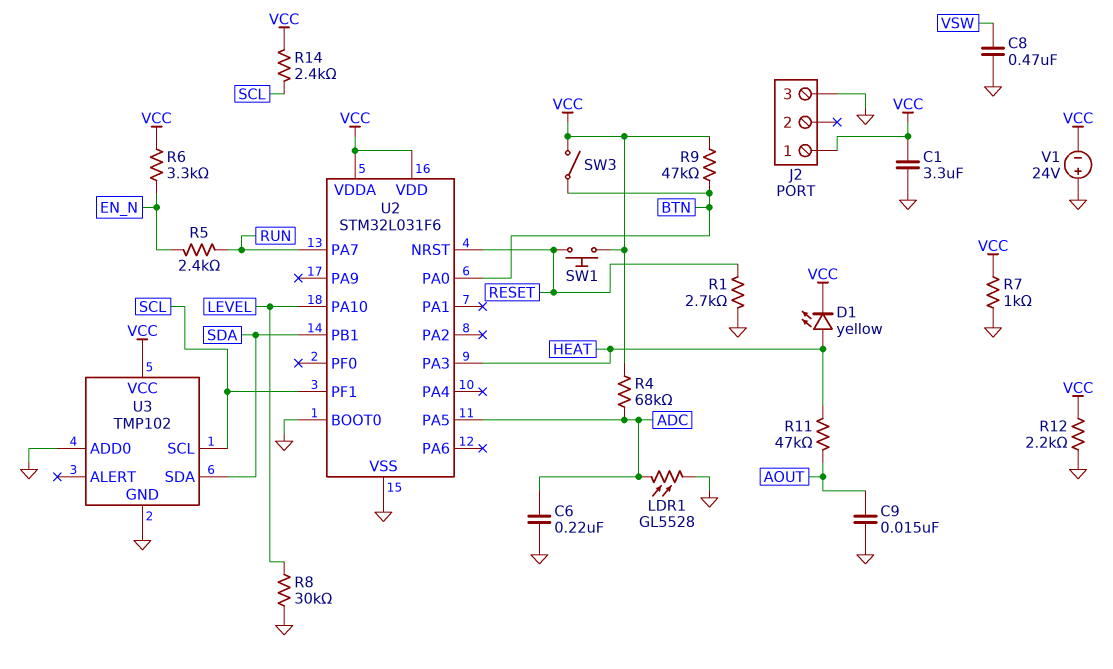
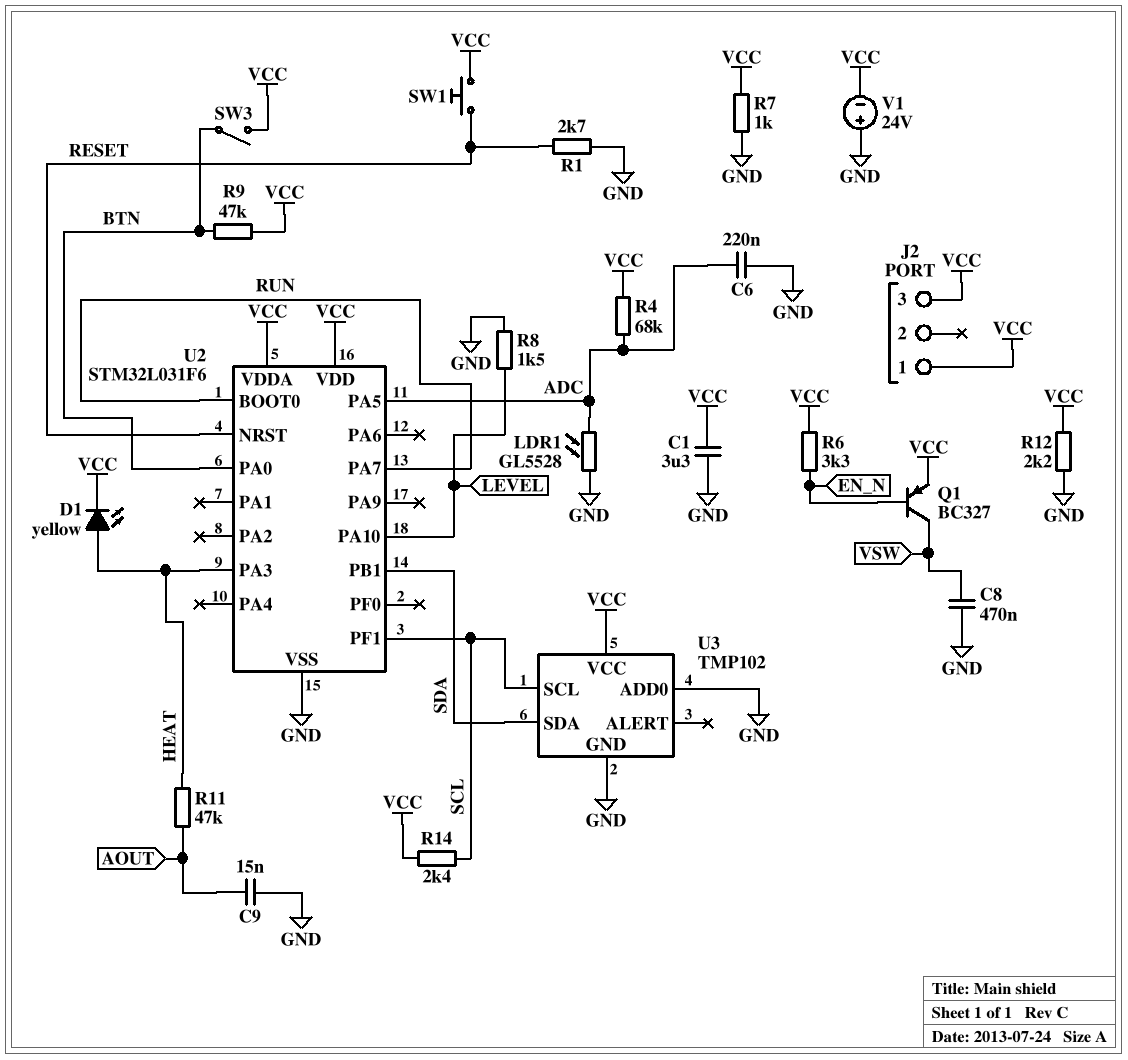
J2 pin 3: GND -> VCC
Q1: none -> PNP BC327 (B EN_N, C VSW, E VCC)
R5: 2.4k (EN_N, RUN) -> none
R8: 30k (GND, LEVEL) -> 1.5k (GND, LEVEL)
U2 pin BOOT0: GND -> RUN

